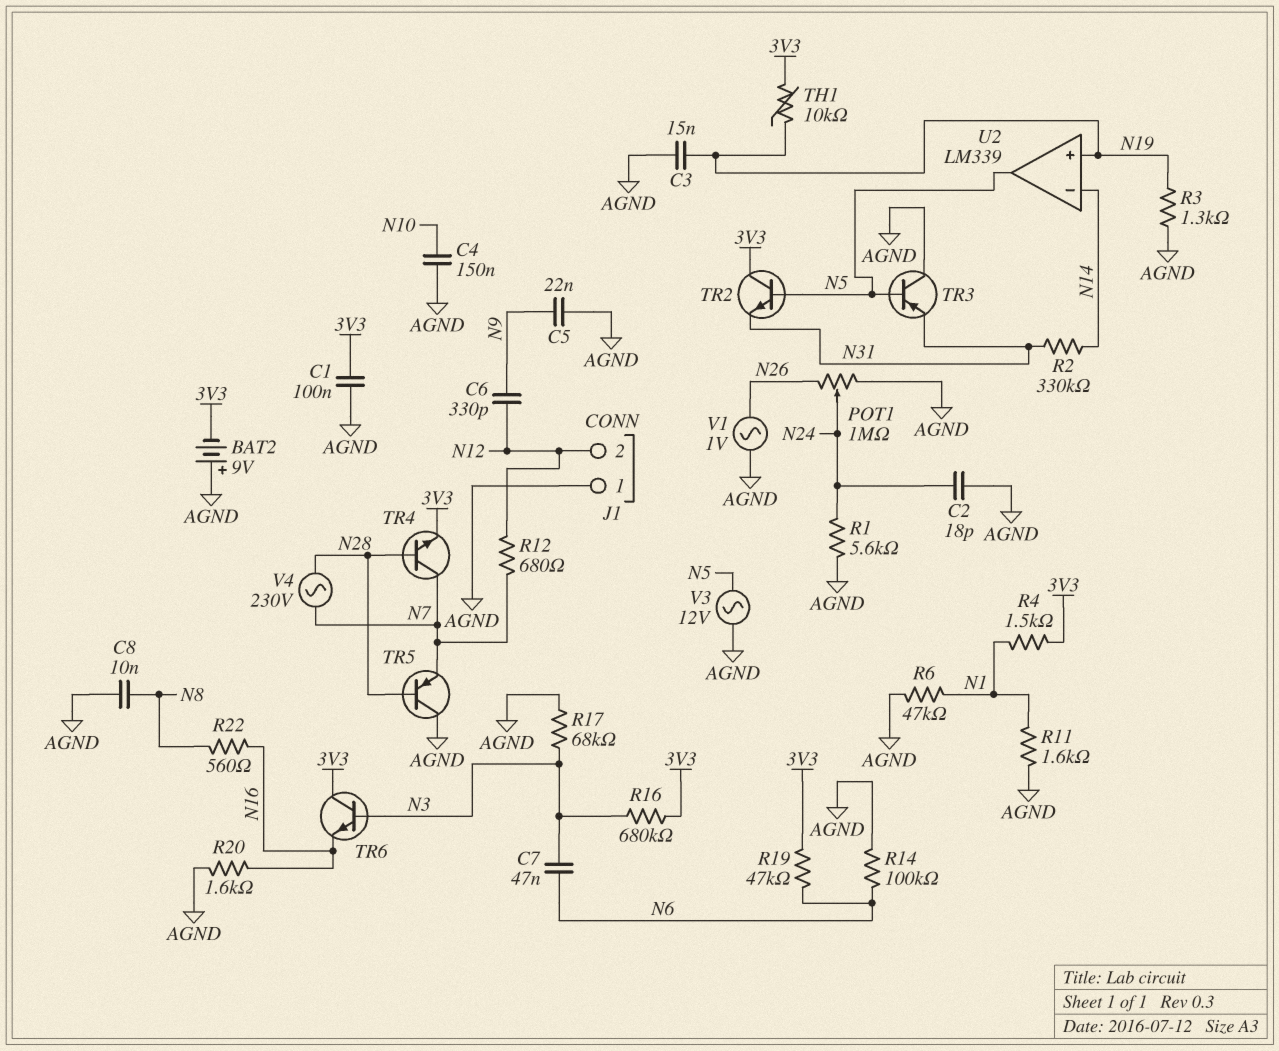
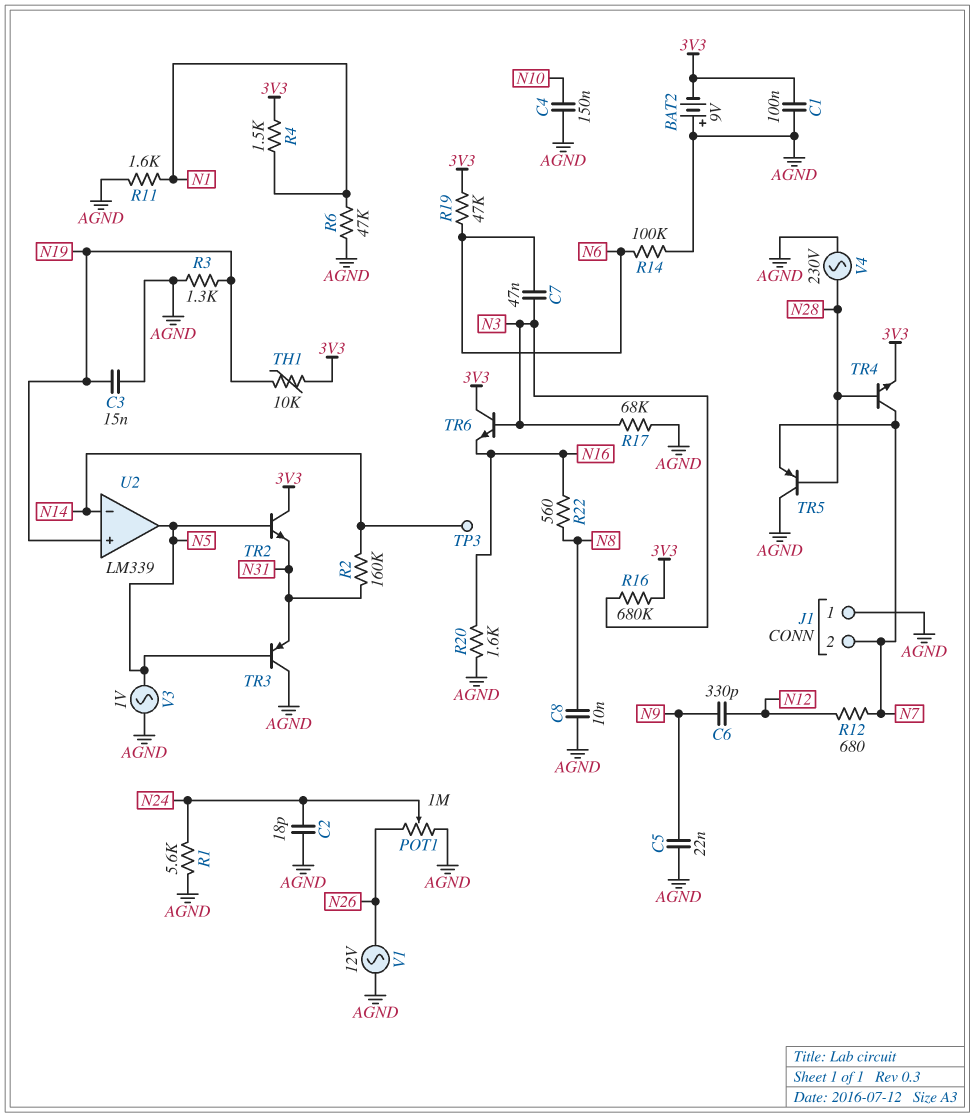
J1 pin 2: N12 -> N7
R2: 330k (N14, N31) -> 160k (N14, N31)
TP3: none -> test point (N14)
V1: AC 1V (AGND, N26) -> AC 12V (AGND, N26)
V3: AC 12V (AGND, N5) -> AC 1V (AGND, N5)
V4: AC 230V (N7, N28) -> AC 230V (AGND, N28)

